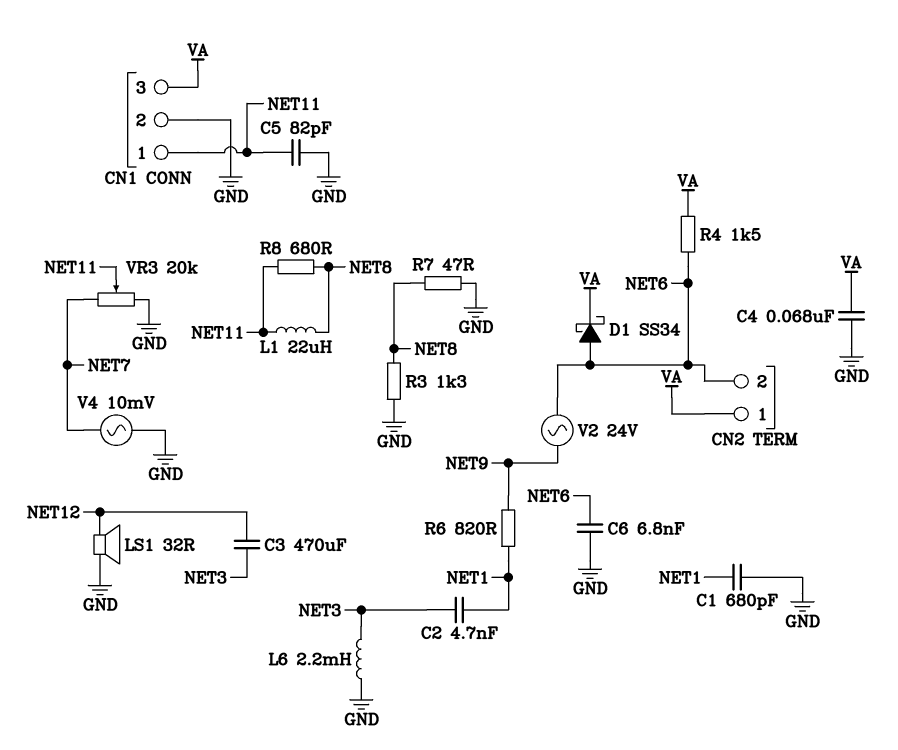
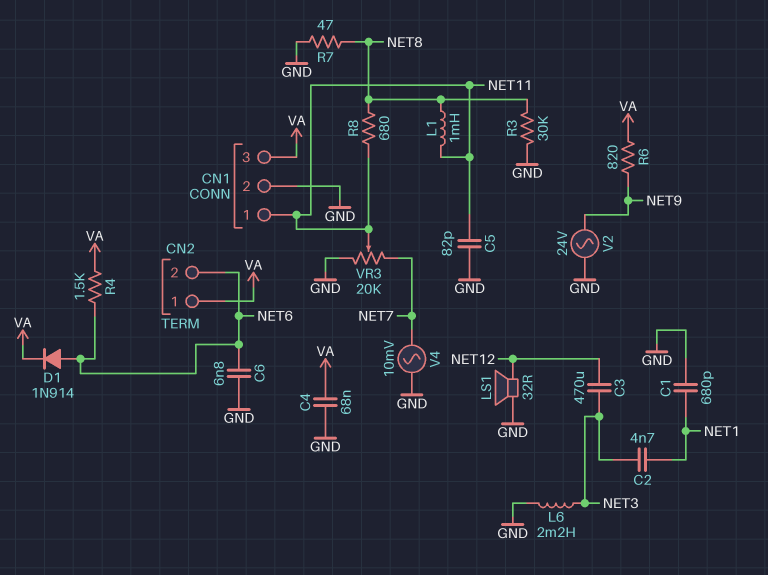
D1: schottky SS34 (A NET6, K VA) -> diode 1N914 (A NET6, K VA)
L1: 22uH (NET8, NET11) -> 1mH (NET8, NET11)
R3: 1.3k (GND, NET8) -> 30k (GND, NET8)
R6: 820 (NET1, NET9) -> 820 (NET9, VA)
V2: AC 24V (NET6, NET9) -> AC 24V (GND, NET9)

